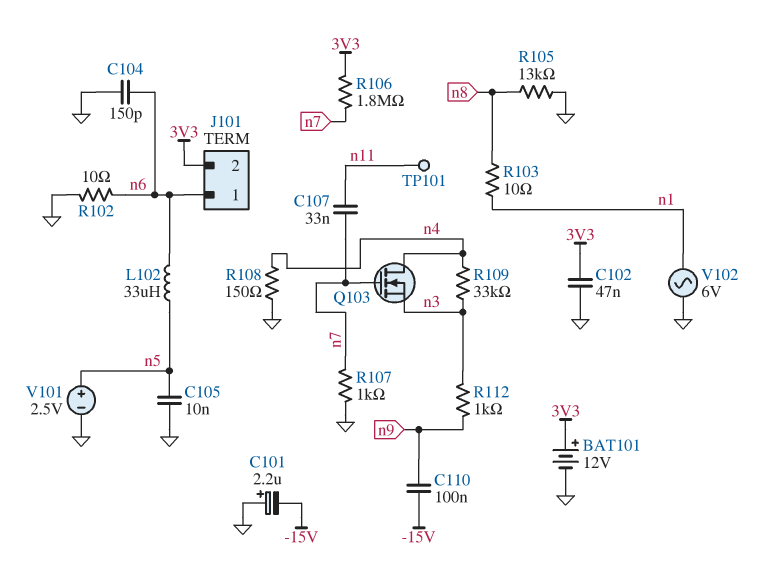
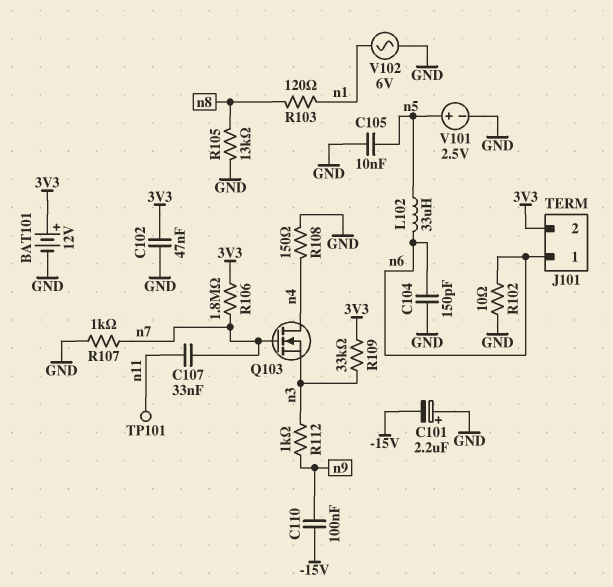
R103: 10 (n1, n8) -> 120 (n1, n8)
R109: 33k (n3, n4) -> 33k (3V3, n3)

